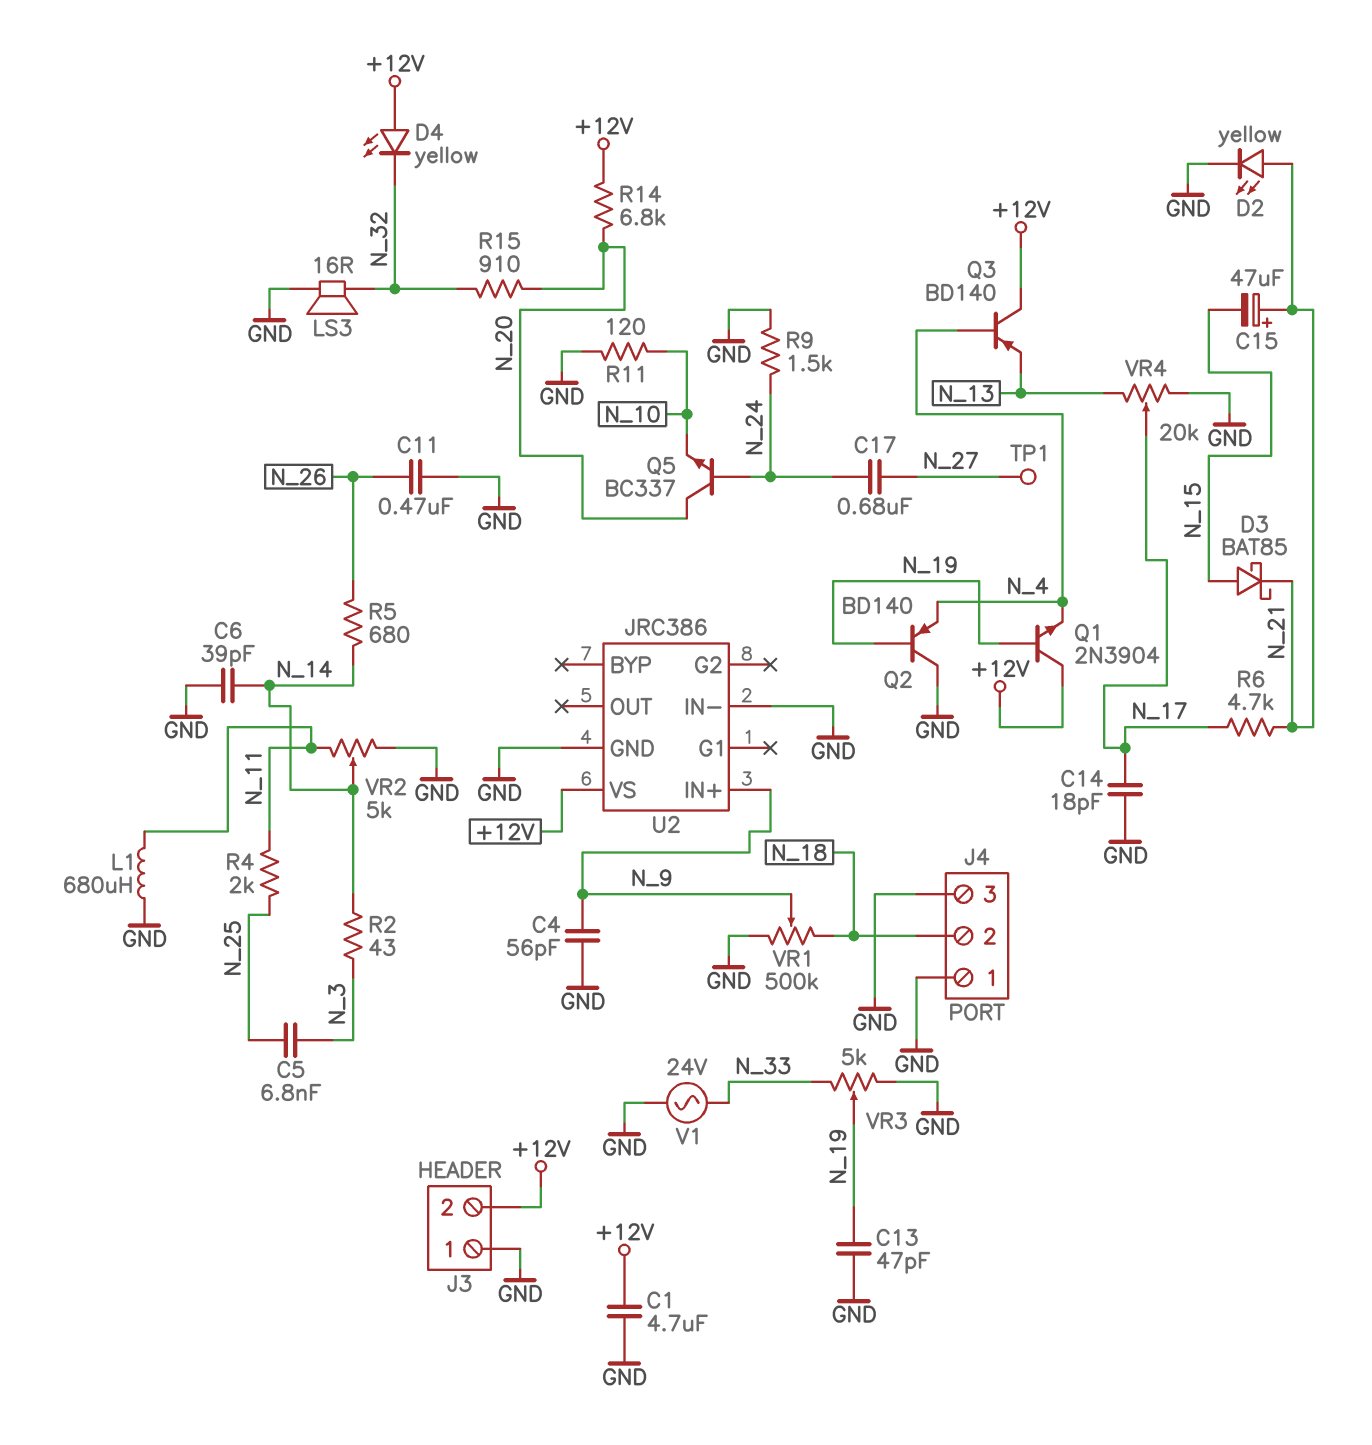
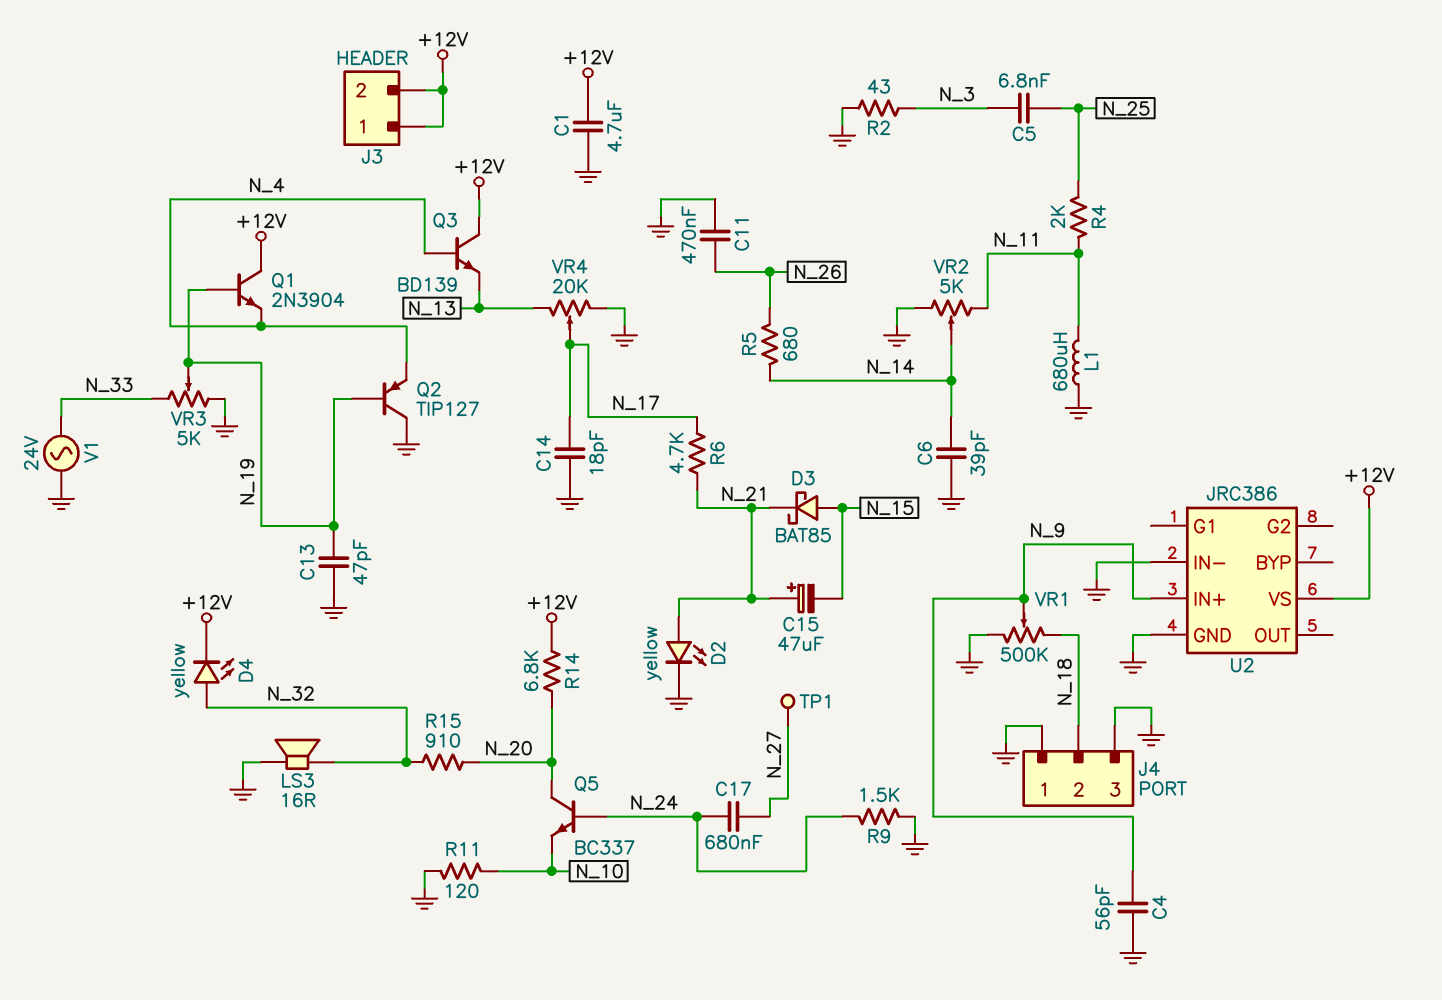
D4: LED yellow (A +12V, K N_32) -> LED yellow (A N_32, K +12V)
J3 pin 1: GND -> +12V
Q2: PNP BD140 (B N_19, C GND, E N_4) -> PNP TIP127 (B N_19, C GND, E N_4)
Q3: PNP BD140 (B N_4, C +12V, E N_13) -> NPN BD139 (B N_4, C +12V, E N_13)
R2: 43 (N_3, N_14) -> 43 (GND, N_3)

